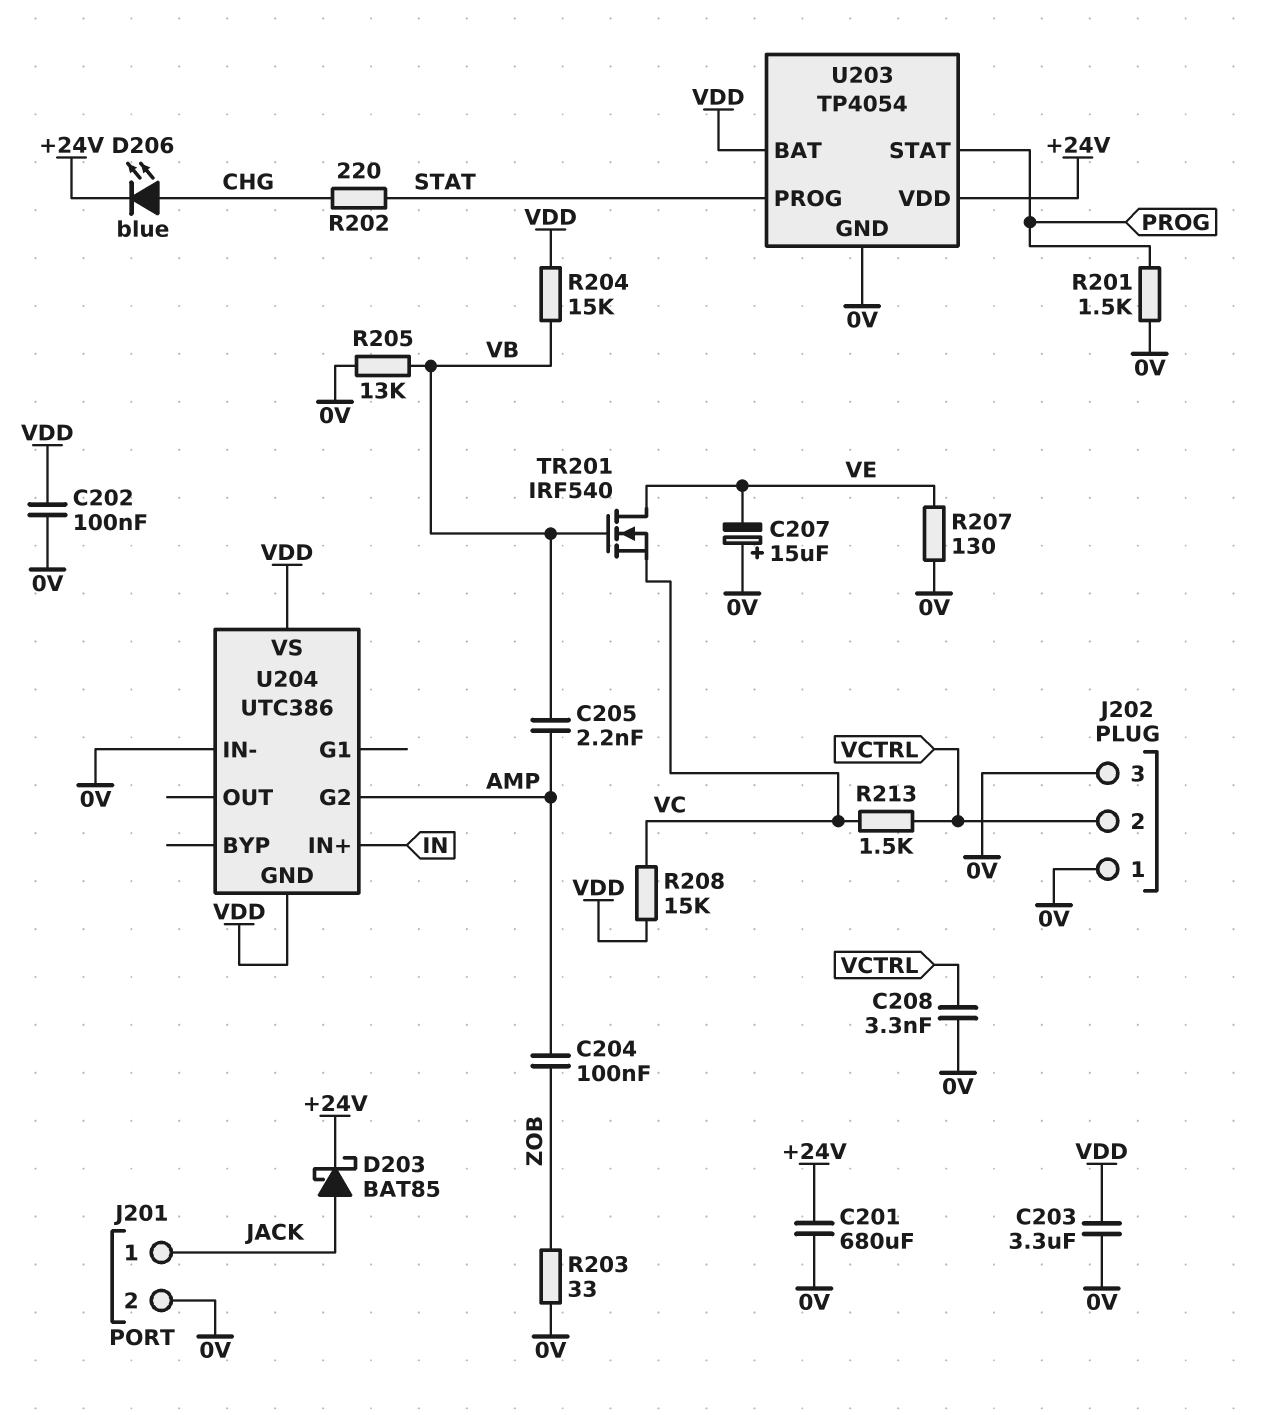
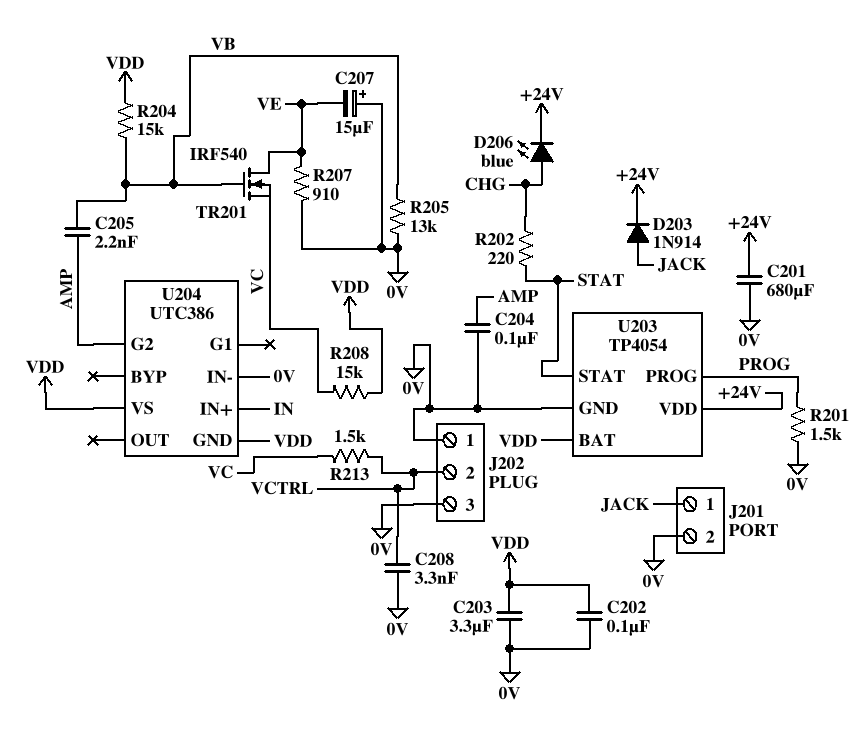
C204: 100nF (AMP, ZOB) -> 100nF (0V, AMP)
D203: schottky BAT85 (A JACK, K +24V) -> diode 1N914 (A JACK, K +24V)
R203: 33 (0V, ZOB) -> none
R207: 130 (0V, VE) -> 910 (0V, VE)
U203 pin PROG: STAT -> PROG
U203 pin STAT: PROG -> STAT

